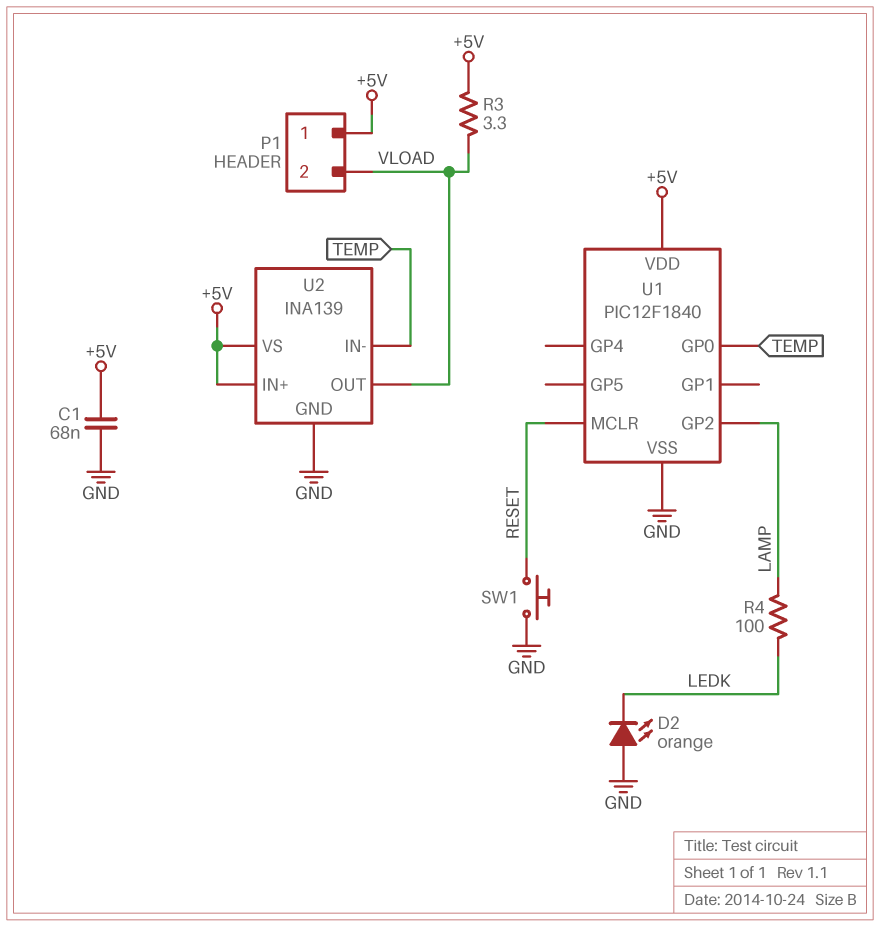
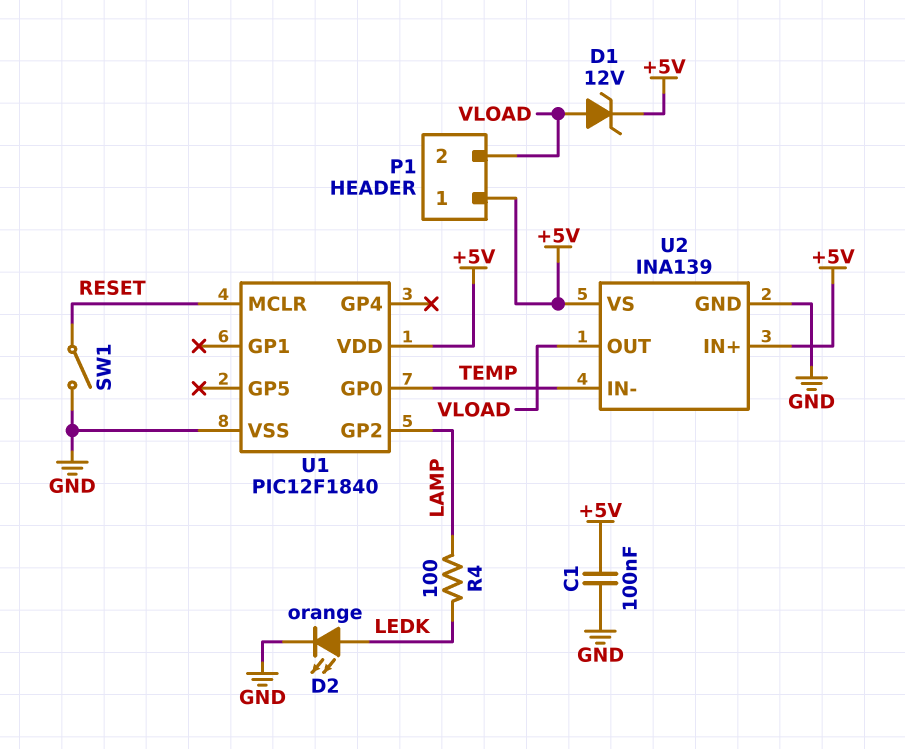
C1: 68nF (+5V, GND) -> 100nF (+5V, GND)
D1: none -> zener 12V (A VLOAD, K +5V)
D2: LED orange (A GND, K LEDK) -> LED orange (A LEDK, K GND)
R3: 3.3 (+5V, VLOAD) -> none
SW1: button (GND, RESET) -> switch (GND, RESET)

